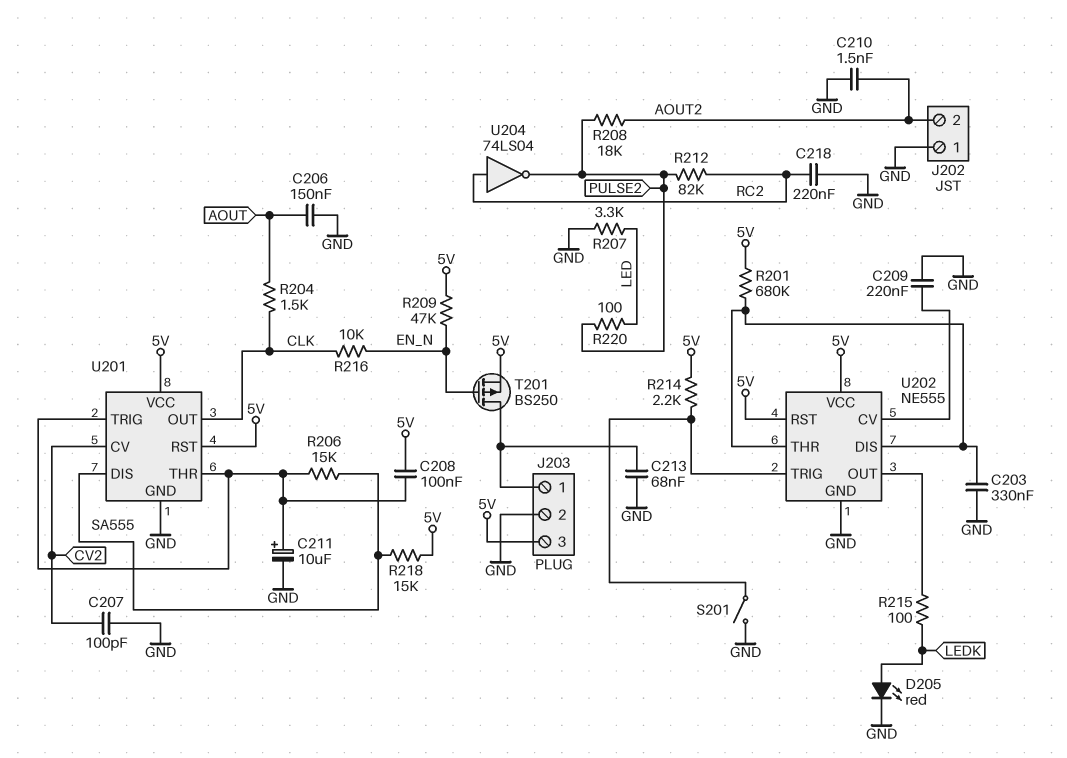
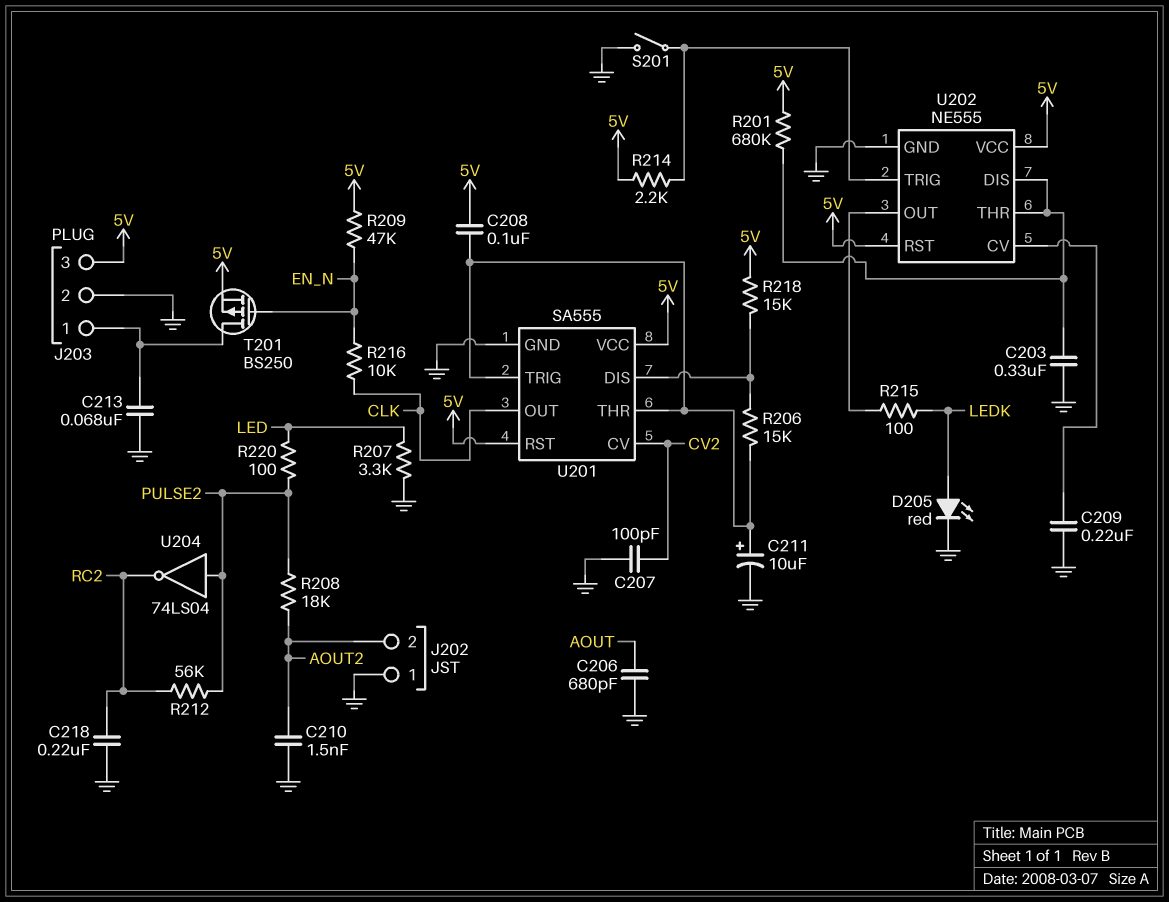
C206: 150nF (AOUT, GND) -> 680pF (AOUT, GND)
R204: 1.5k (AOUT, CLK) -> none
R212: 82k (PULSE2, RC2) -> 56k (PULSE2, RC2)
U204: NOT 74LS04 (in RC2, out PULSE2) -> NOT 74LS04 (in PULSE2, out RC2)

